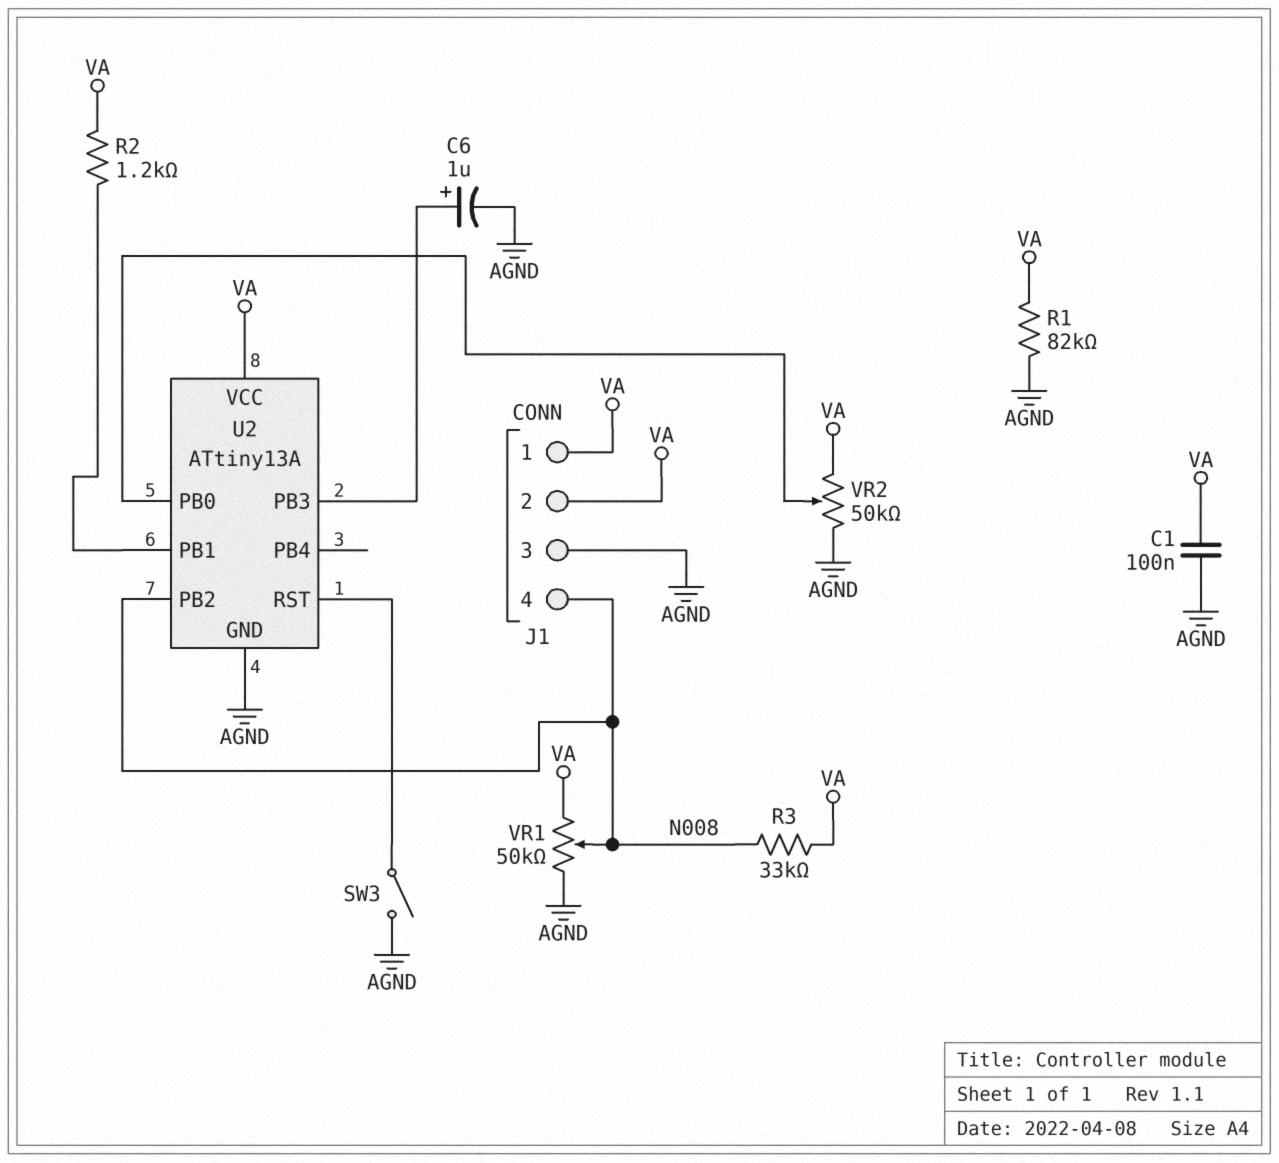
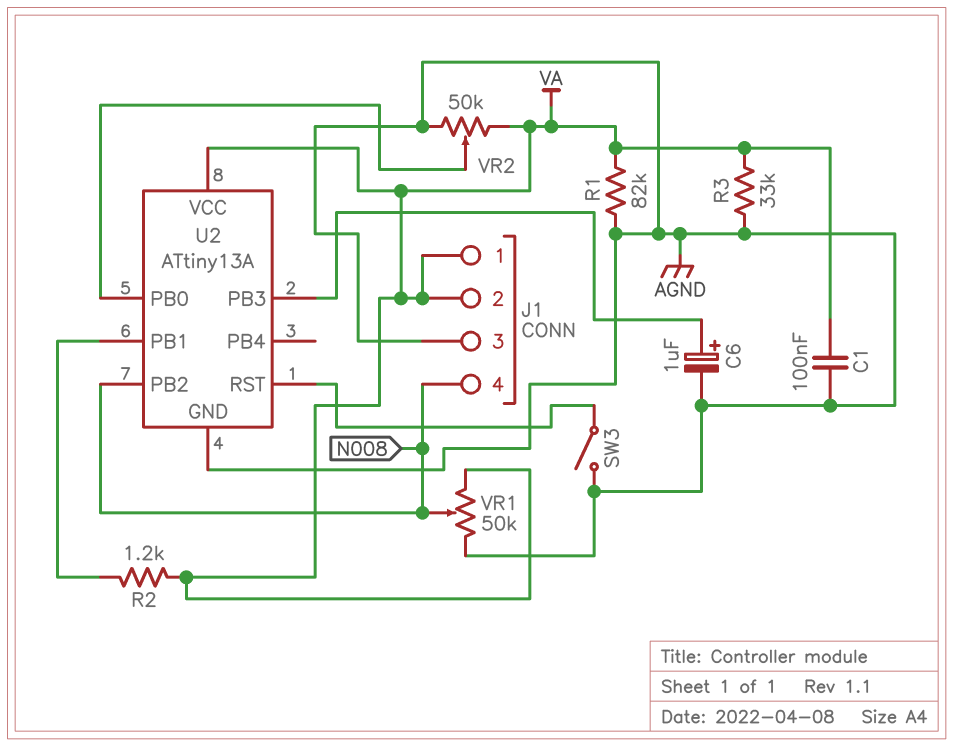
R3: 33k (N008, VA) -> 33k (AGND, VA)

